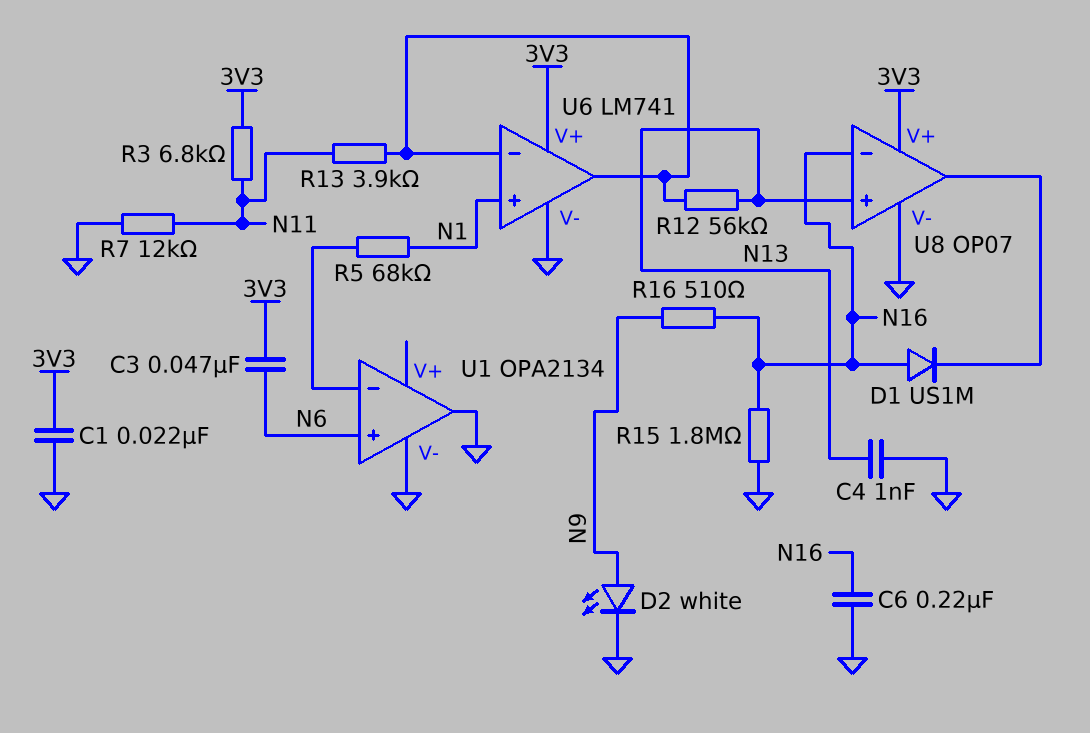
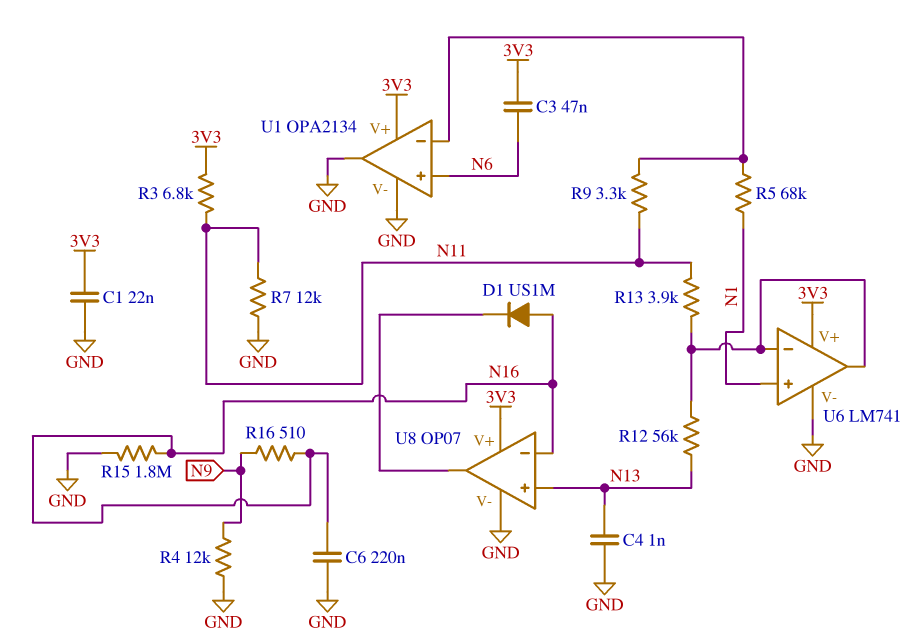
D2: LED white (A N9, K GND) -> none
R4: none -> 12k (GND, N9)
R9: none -> 3.3k (N11, U1/in-)
U1 pin V+: none -> 3V3

